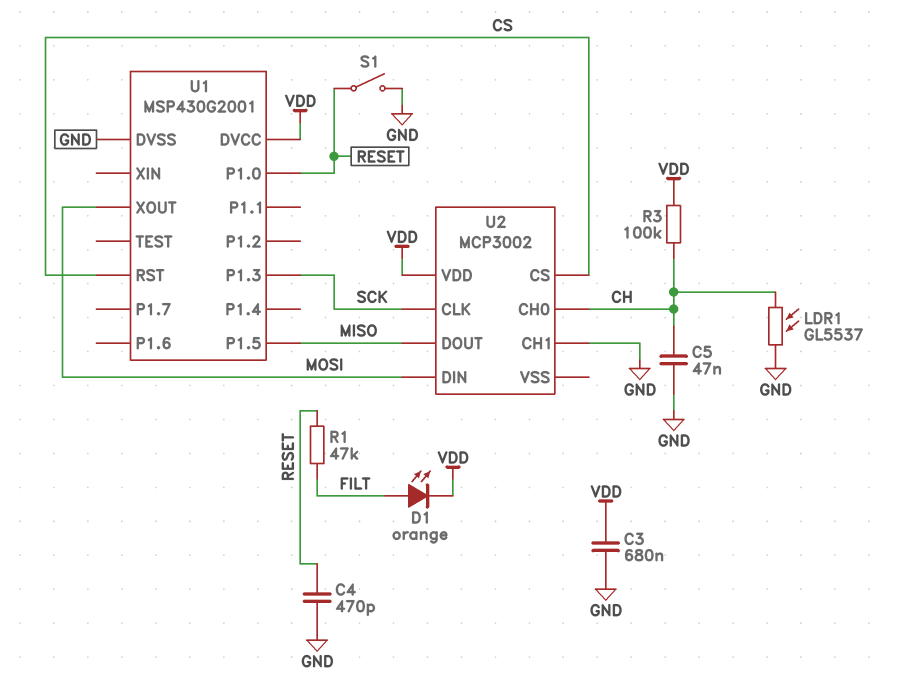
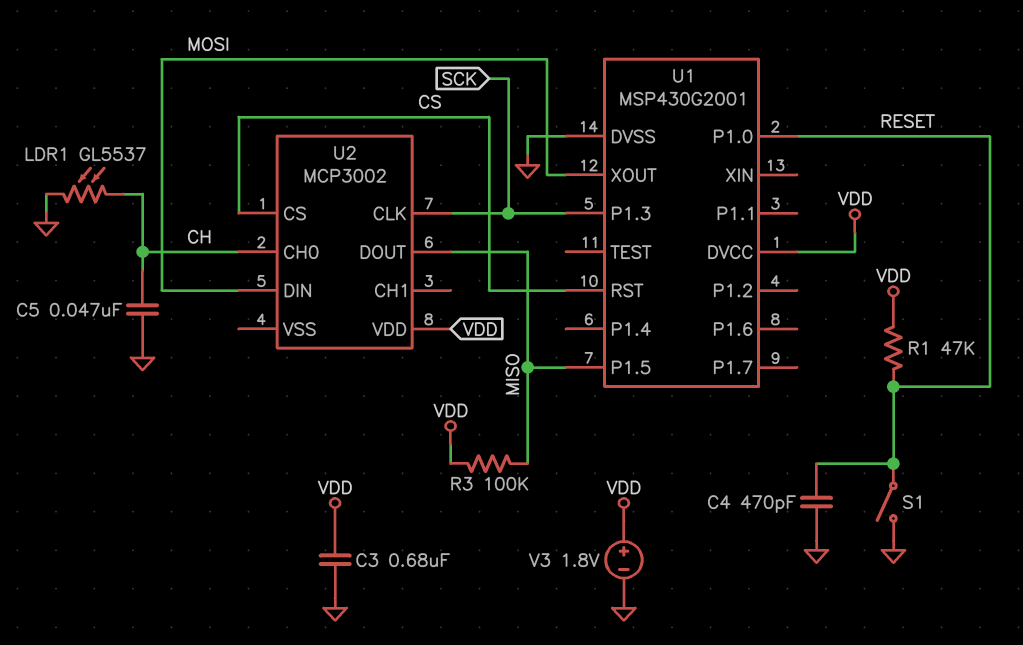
D1: LED orange (A FILT, K VDD) -> none
R1: 47k (FILT, RESET) -> 47k (RESET, VDD)
R3: 100k (CH, VDD) -> 100k (MISO, VDD)
U2 pin CH1: GND -> none
V3: none -> 1.8V (plus VDD, minus GND)

